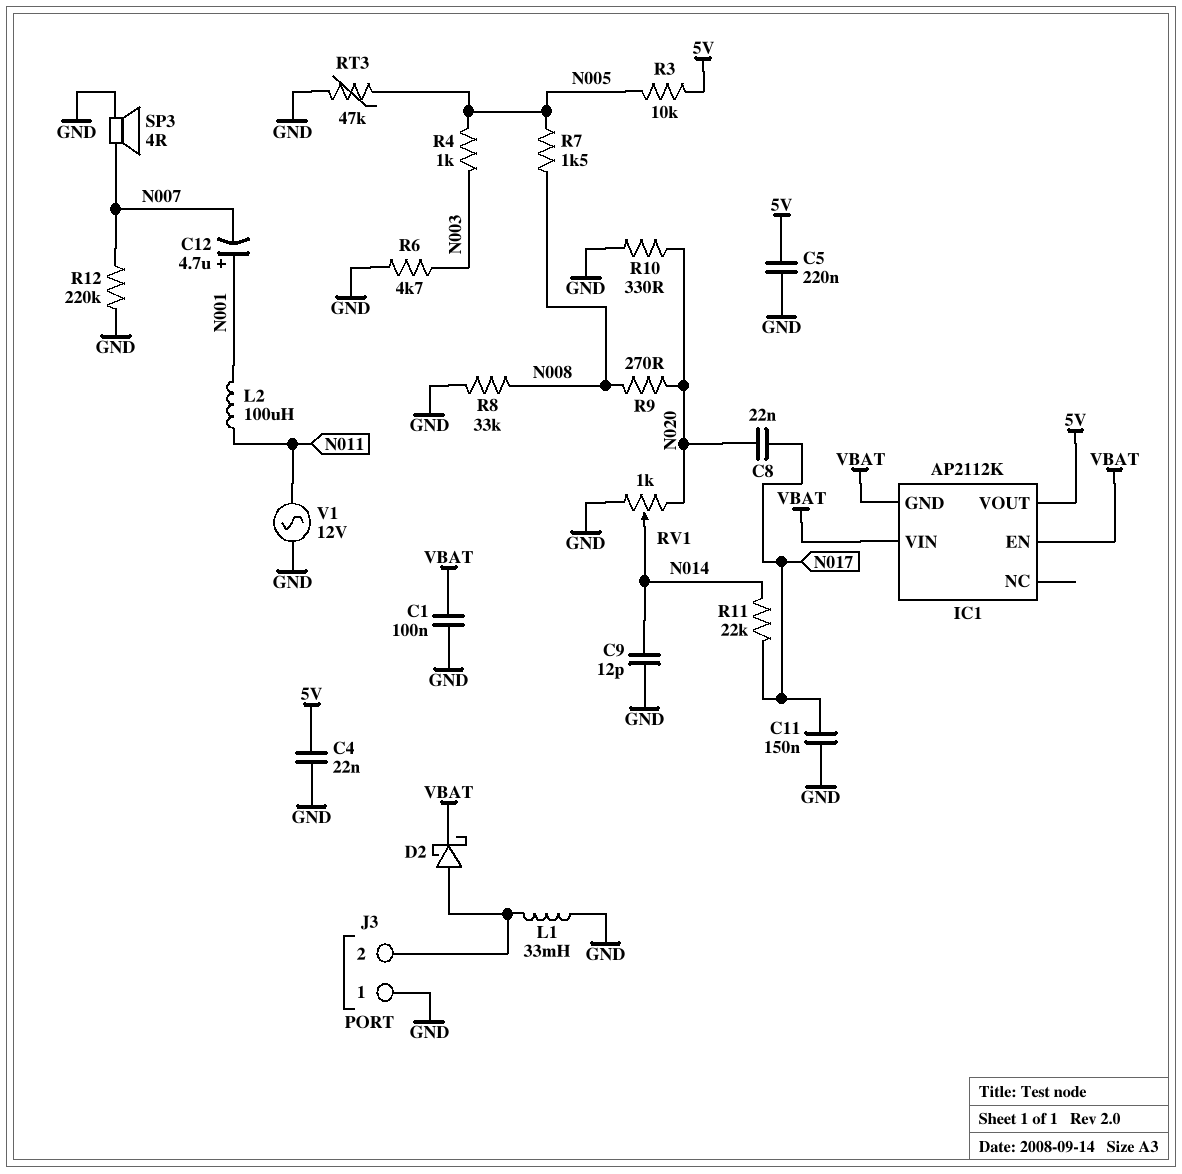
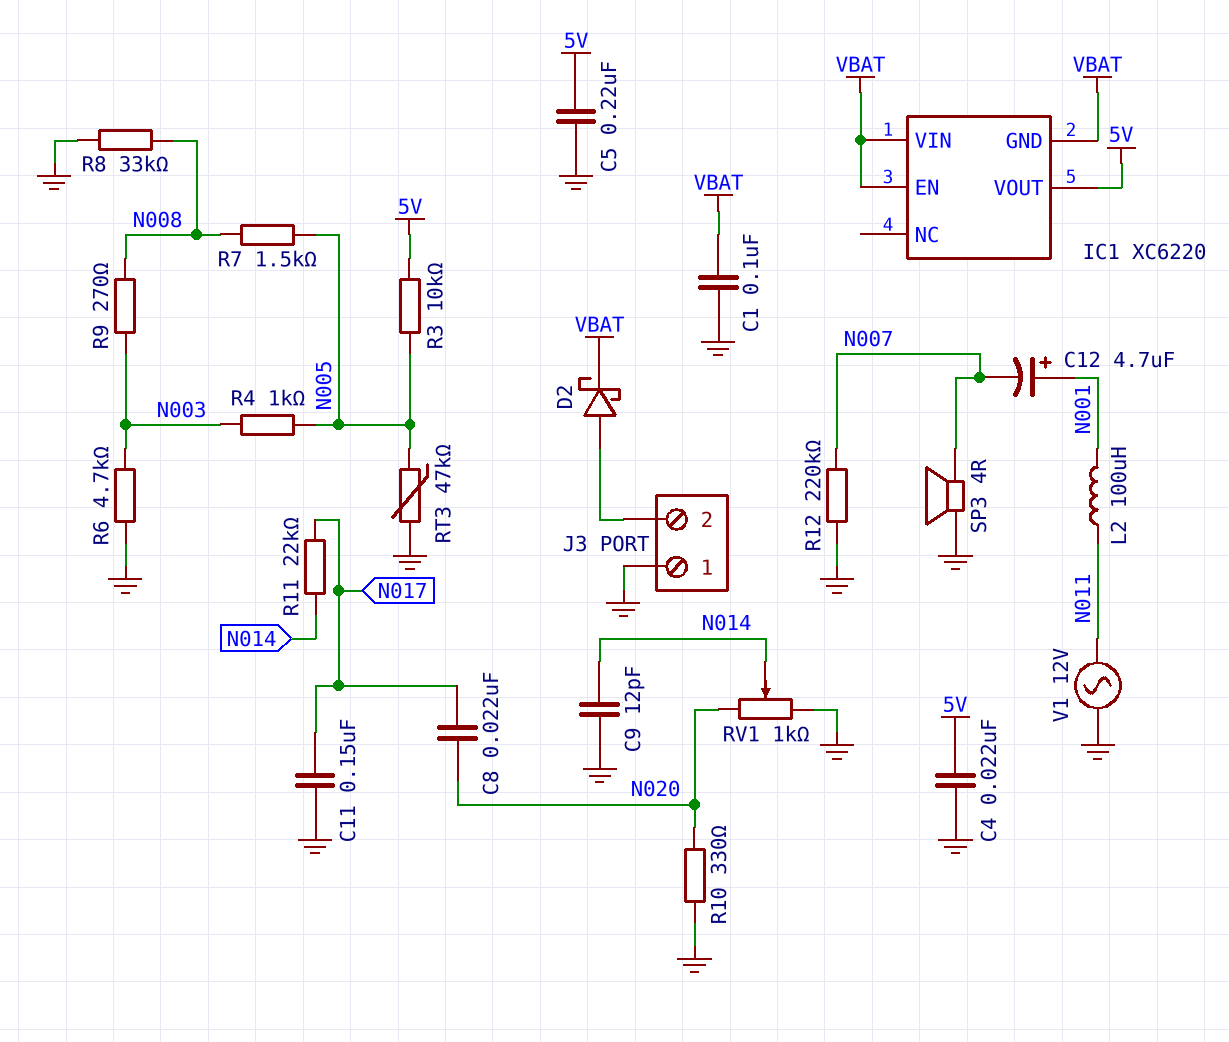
IC1: AP2112K -> XC6220
L1: 33mH (GND, J3/2) -> none
R9: 270 (N008, N020) -> 270 (N003, N008)

